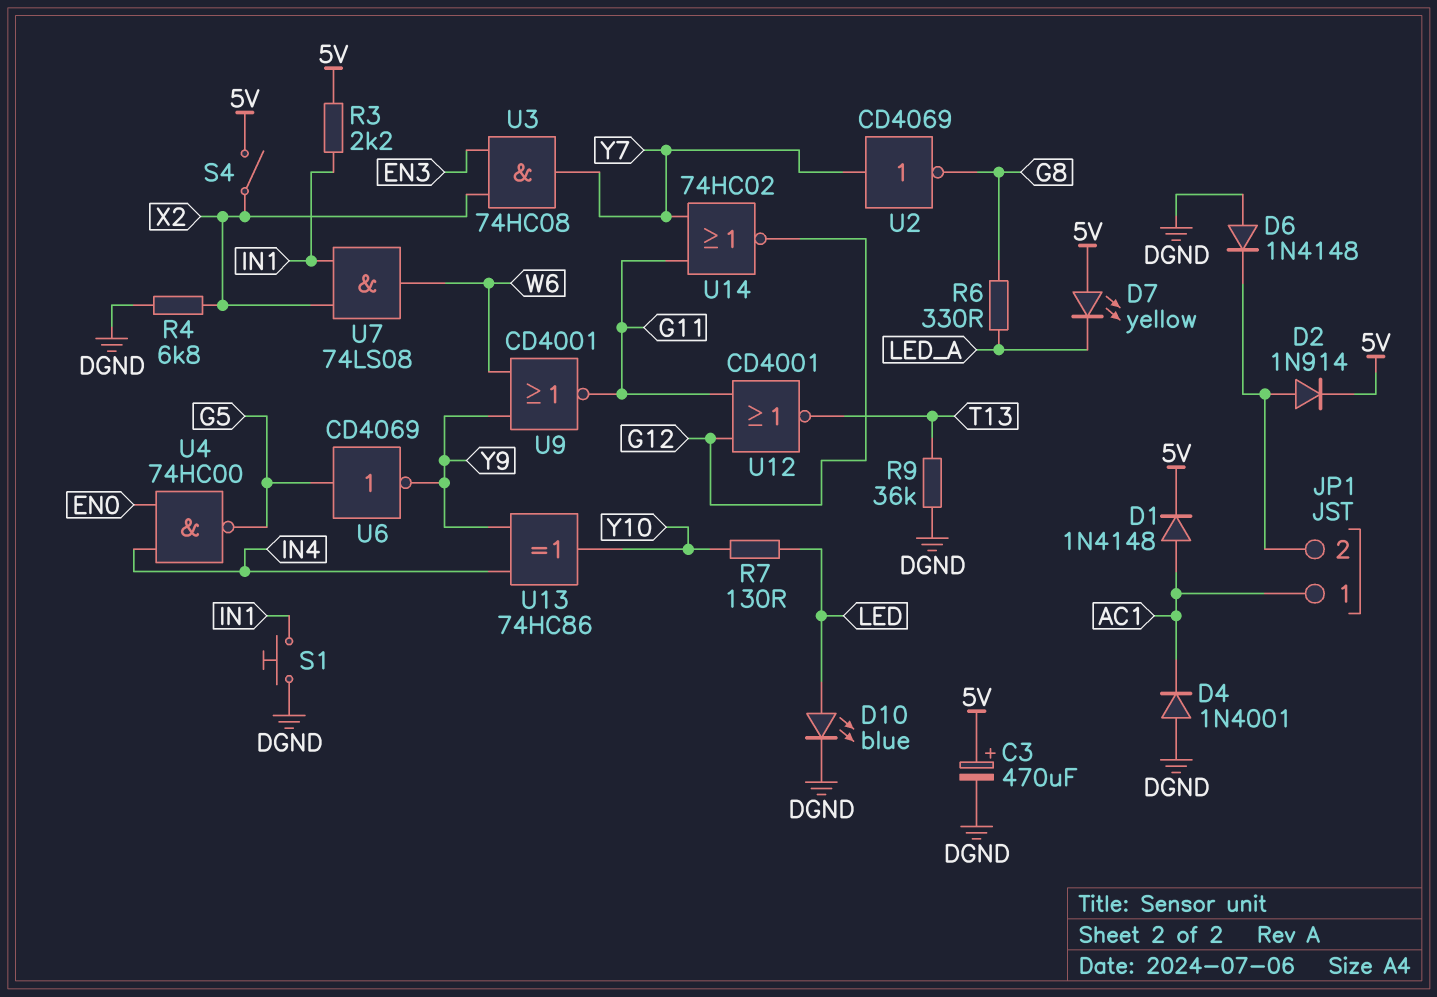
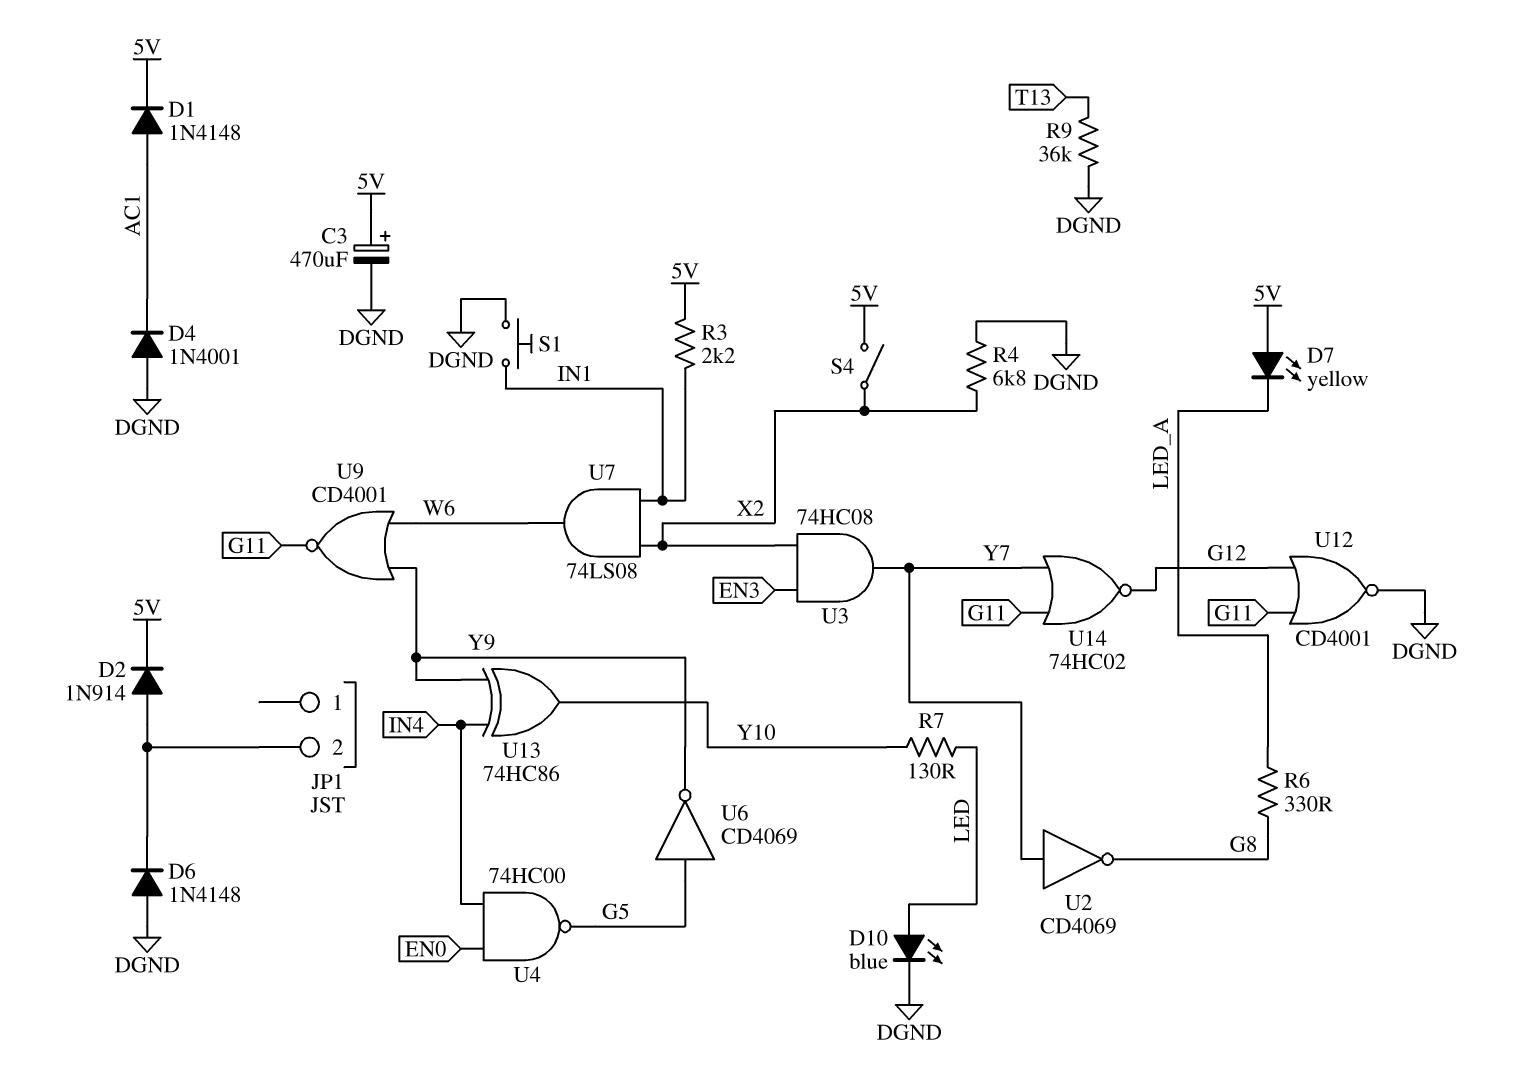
JP1 pin 1: AC1 -> none
U12: NOR CD4001 (in G11, in G12, out T13) -> NOR CD4001 (in G11, in G12, out DGND)

